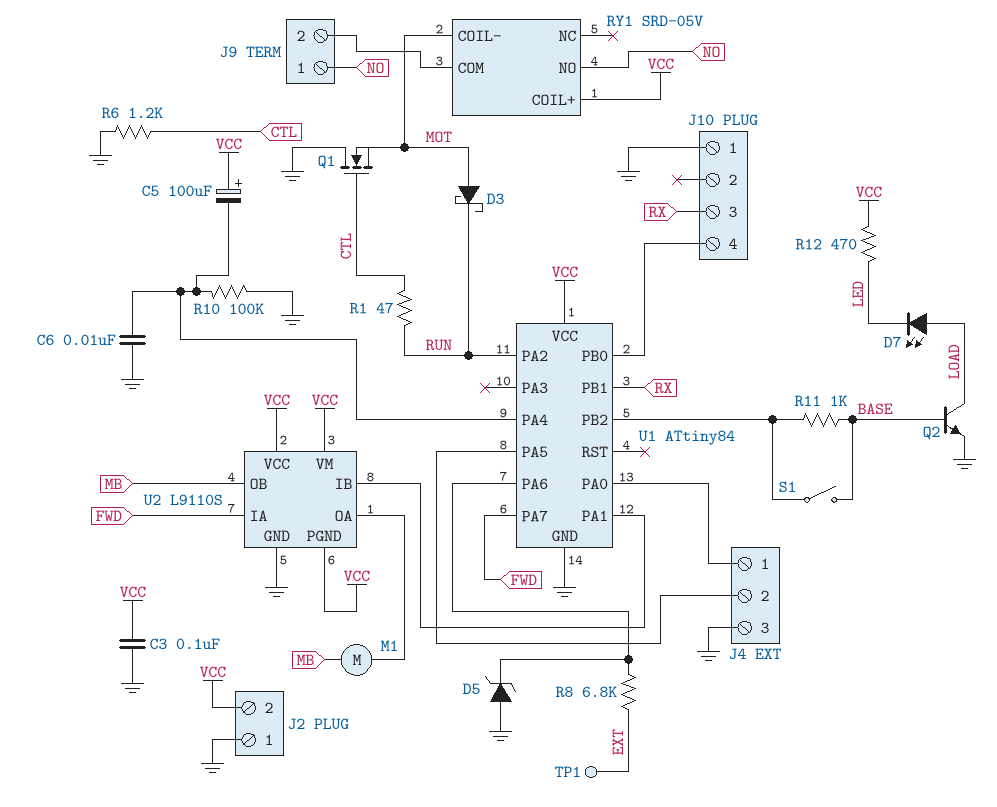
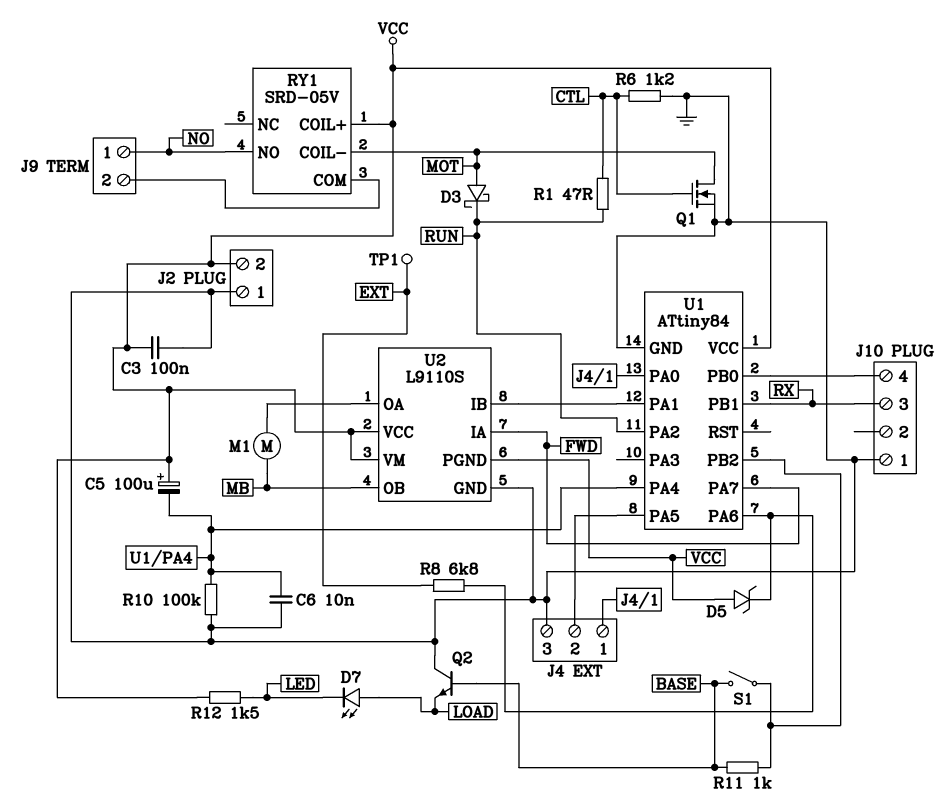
D5: zener (A GND, K U1/PA6) -> zener (A VCC, K U1/PA6)
Q1: NMOS (G CTL, D GND, S MOT) -> NMOS (G CTL, D MOT, S GND)
Q2: NPN (B BASE, C LOAD, E GND) -> NPN (B BASE, C GND, E LOAD)
R12: 470 (LED, VCC) -> 1.5k (LED, VCC)

